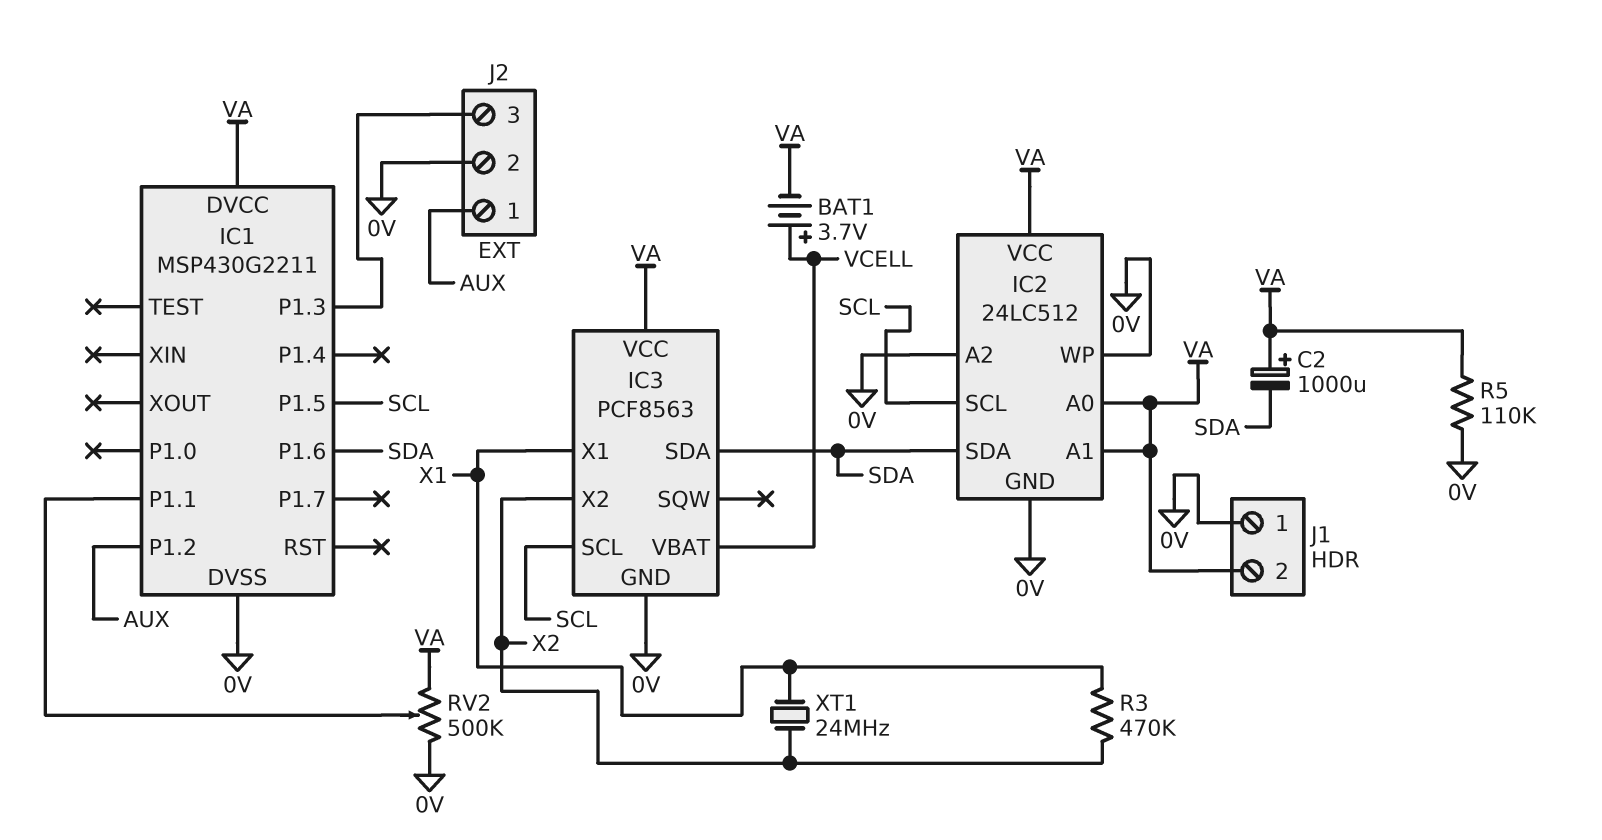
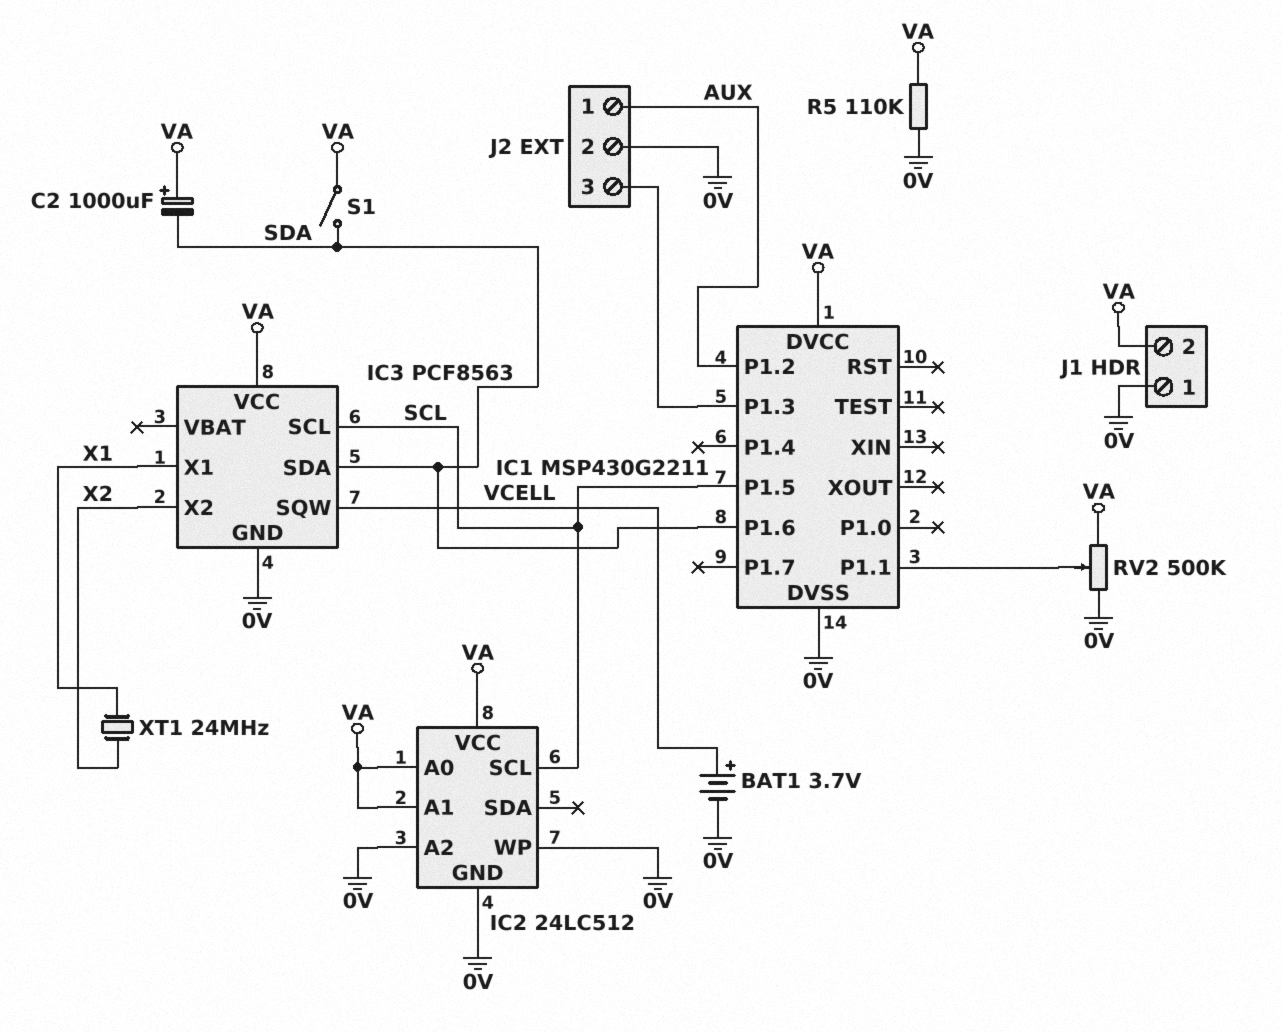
BAT1: 3.7V (plus VCELL, minus VA) -> 3.7V (plus VCELL, minus 0V)
IC2 pin SDA: SDA -> none
IC3 pin SQW: none -> VCELL
IC3 pin VBAT: VCELL -> none
R3: 470k (X1, X2) -> none
S1: none -> switch (SDA, VA)

